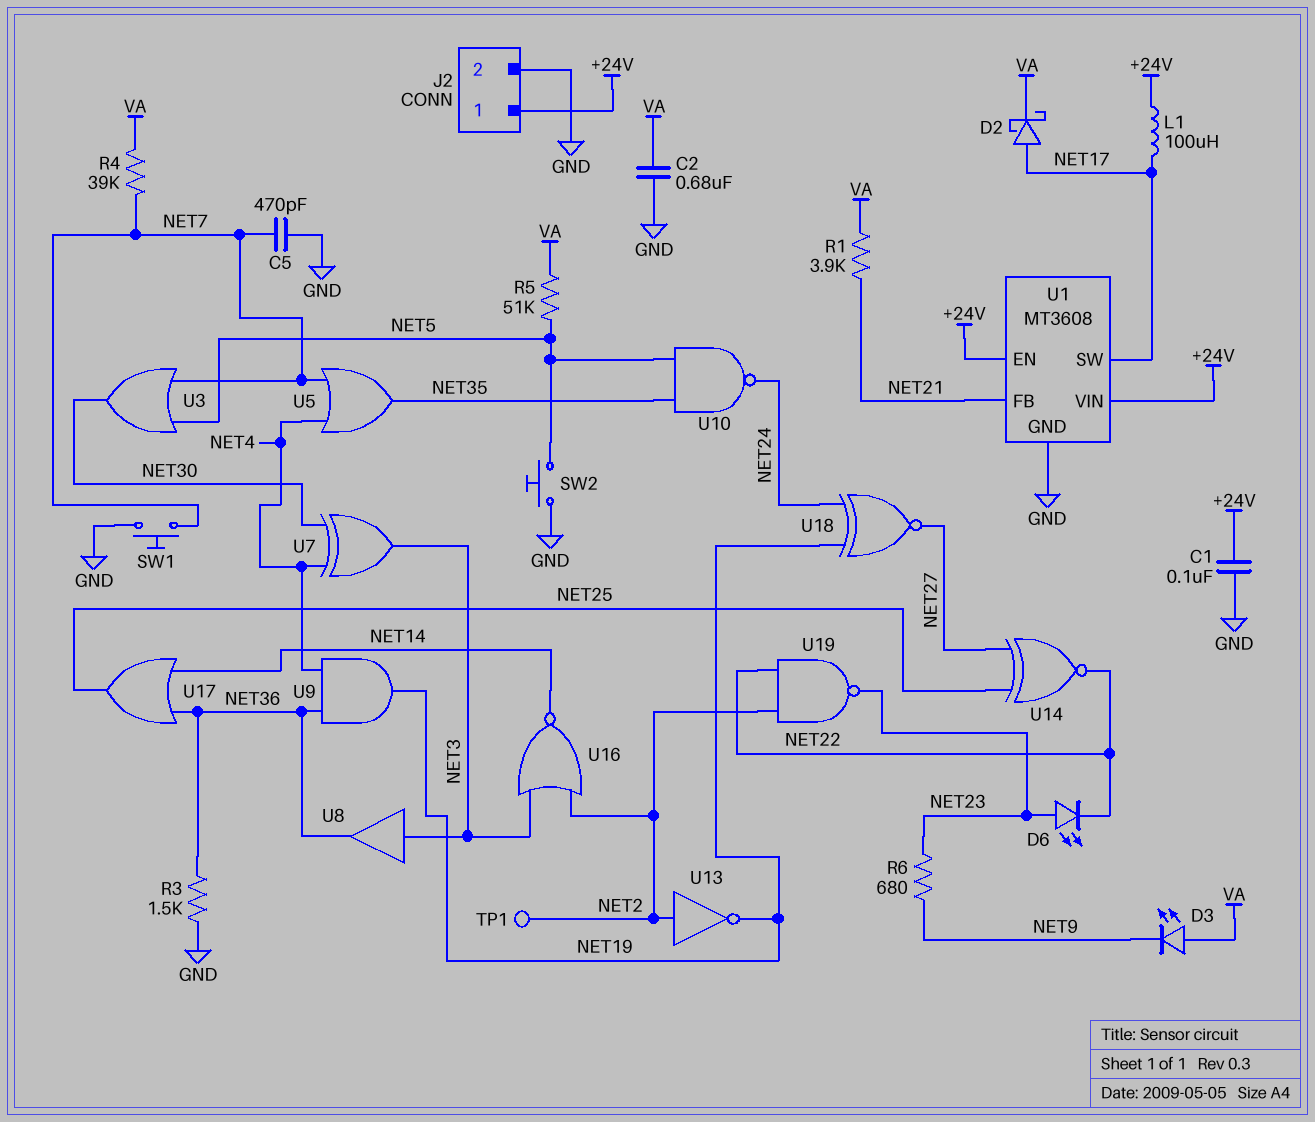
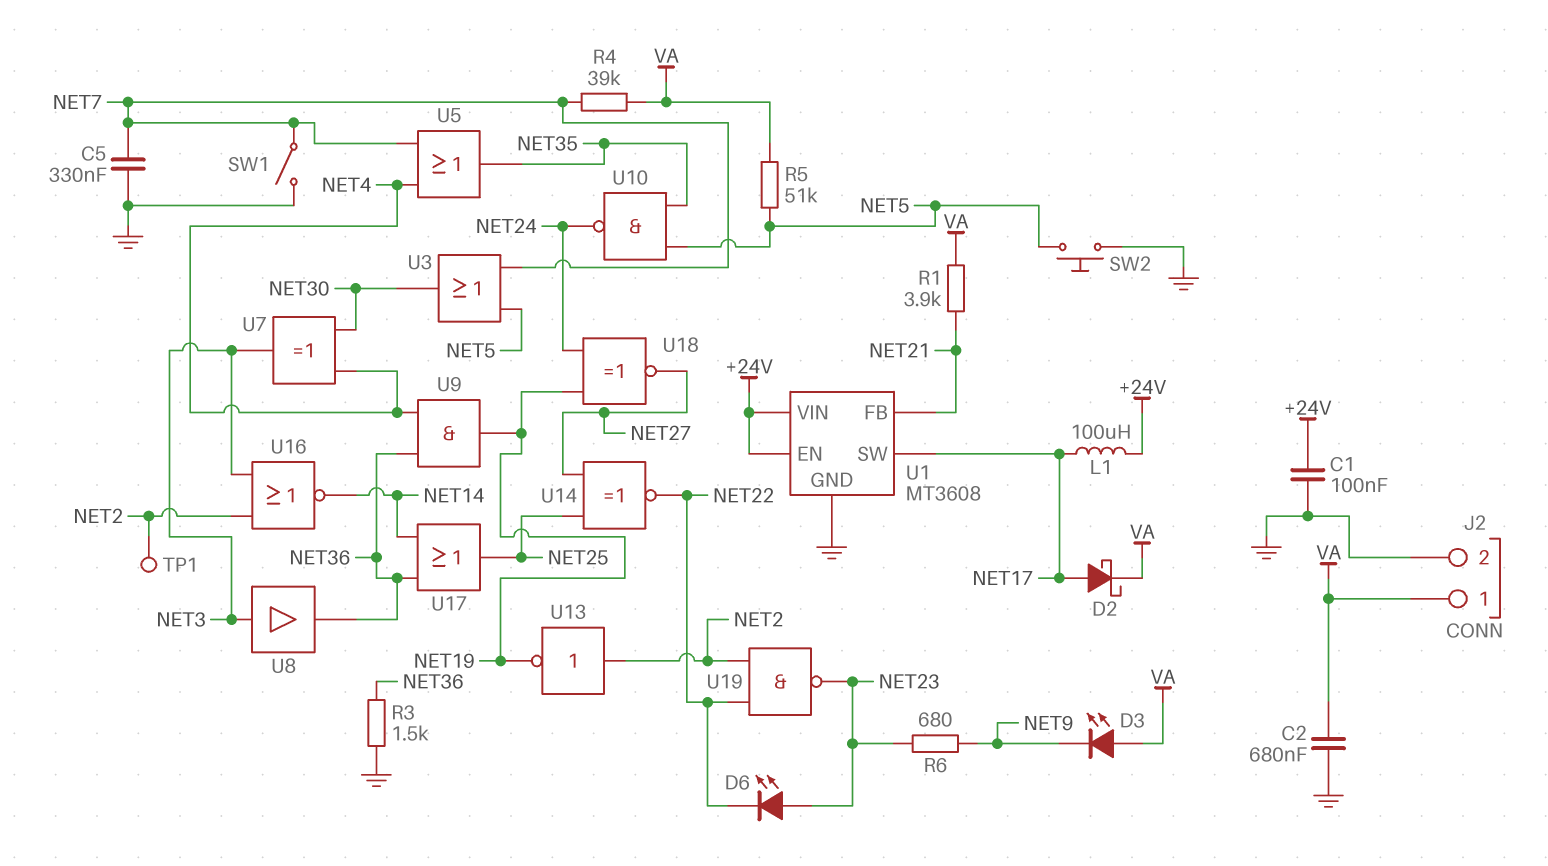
C5: 470pF (GND, NET7) -> 330nF (GND, NET7)
J2 pin 1: +24V -> VA
SW1: button (GND, NET7) -> switch (GND, NET7)

